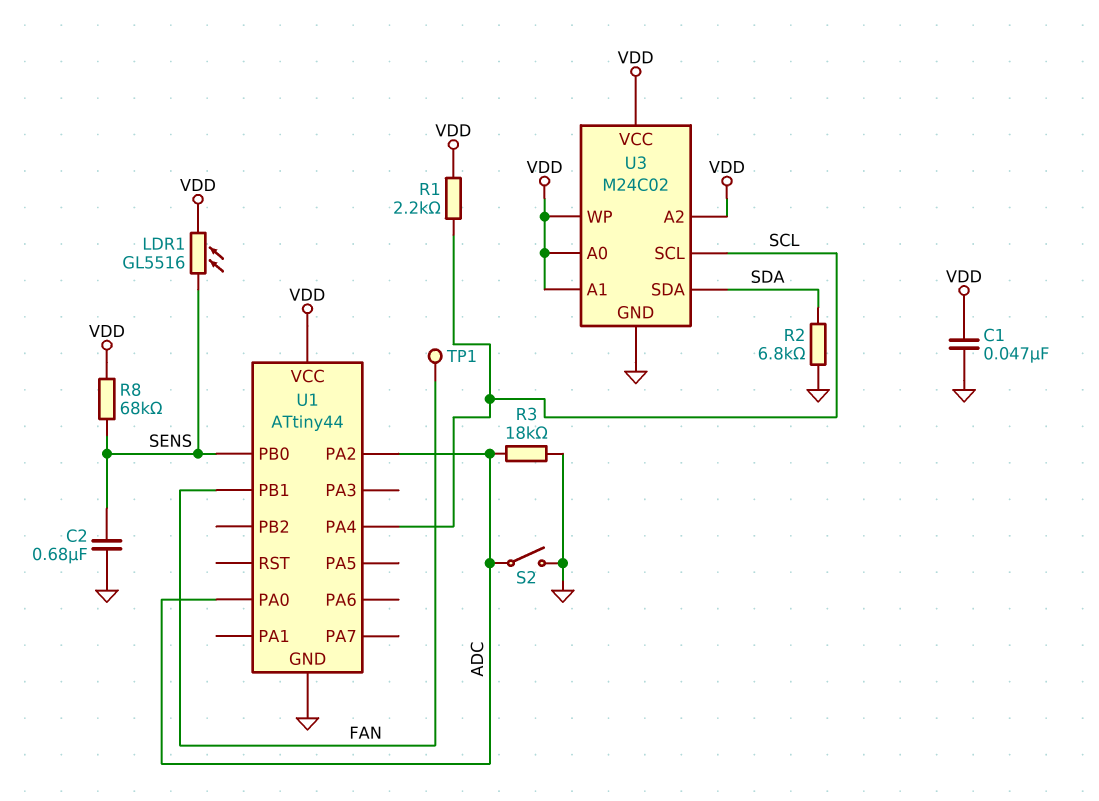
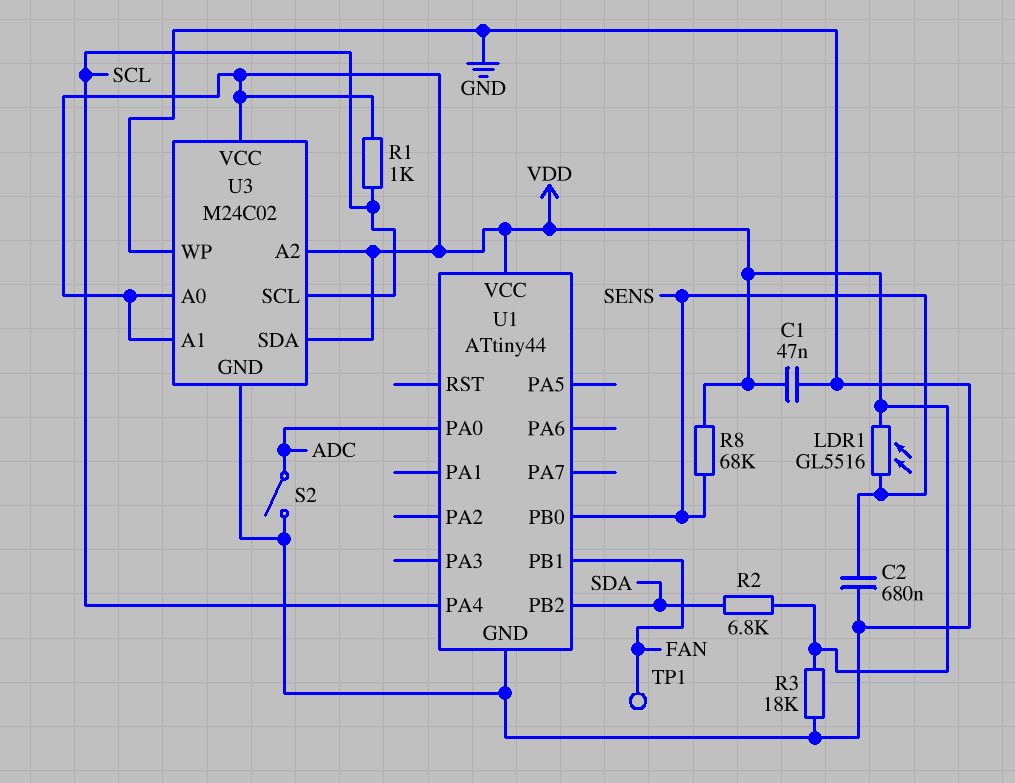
R1: 2.2k (SCL, VDD) -> 1k (SCL, VDD)
R2: 6.8k (GND, SDA) -> 6.8k (SDA, VDD)
R3: 18k (ADC, GND) -> 18k (GND, VDD)
U1 pin PA2: ADC -> none
U1 pin PB2: none -> SDA
U3 pin SDA: SDA -> VDD
U3 pin WP: VDD -> GND

